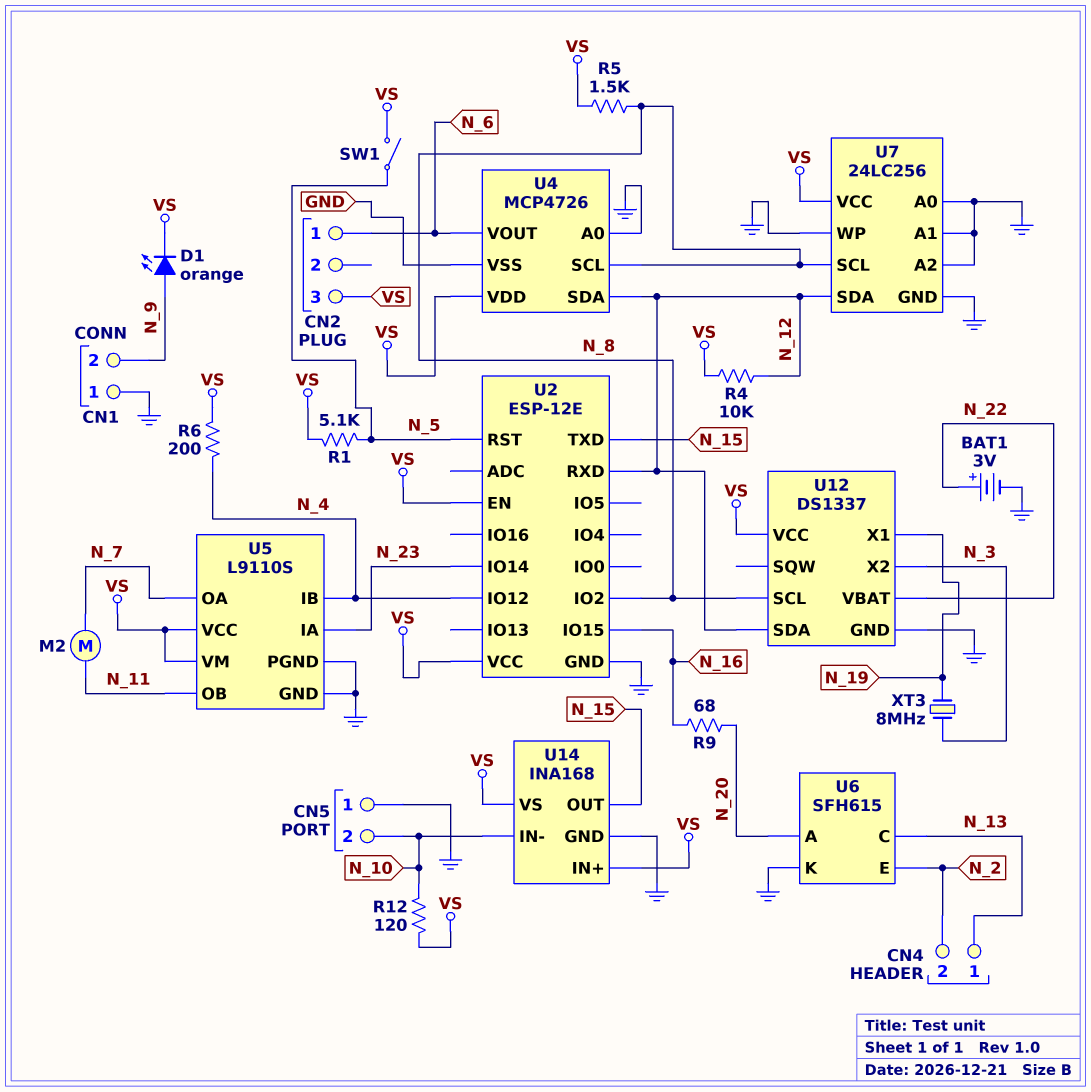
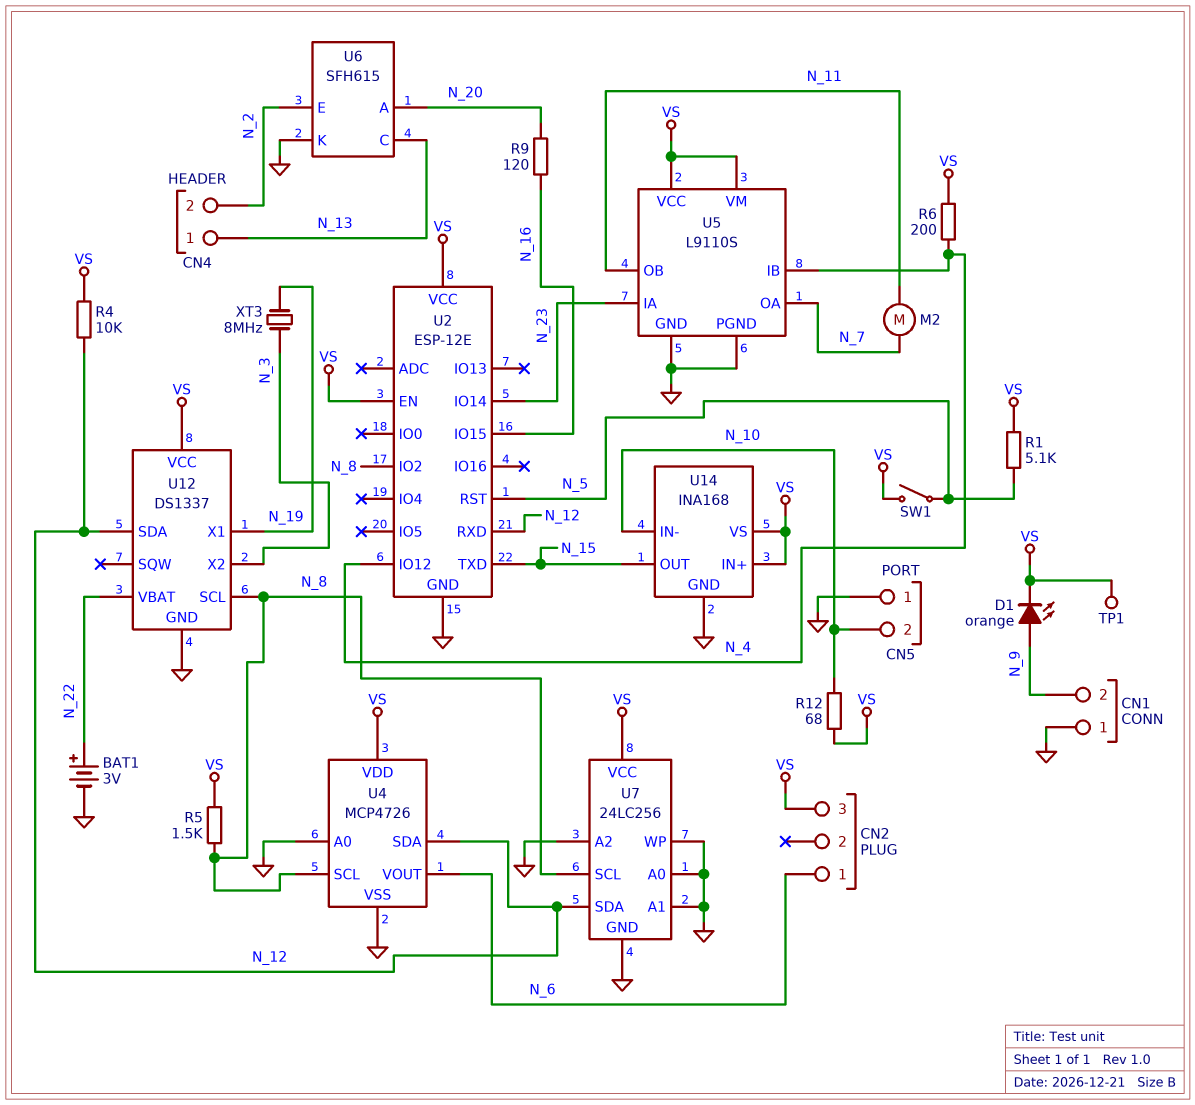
R9: 68 (N_16, N_20) -> 120 (N_16, N_20)
R12: 120 (N_10, VS) -> 68 (N_10, VS)
TP1: none -> test point (VS)

